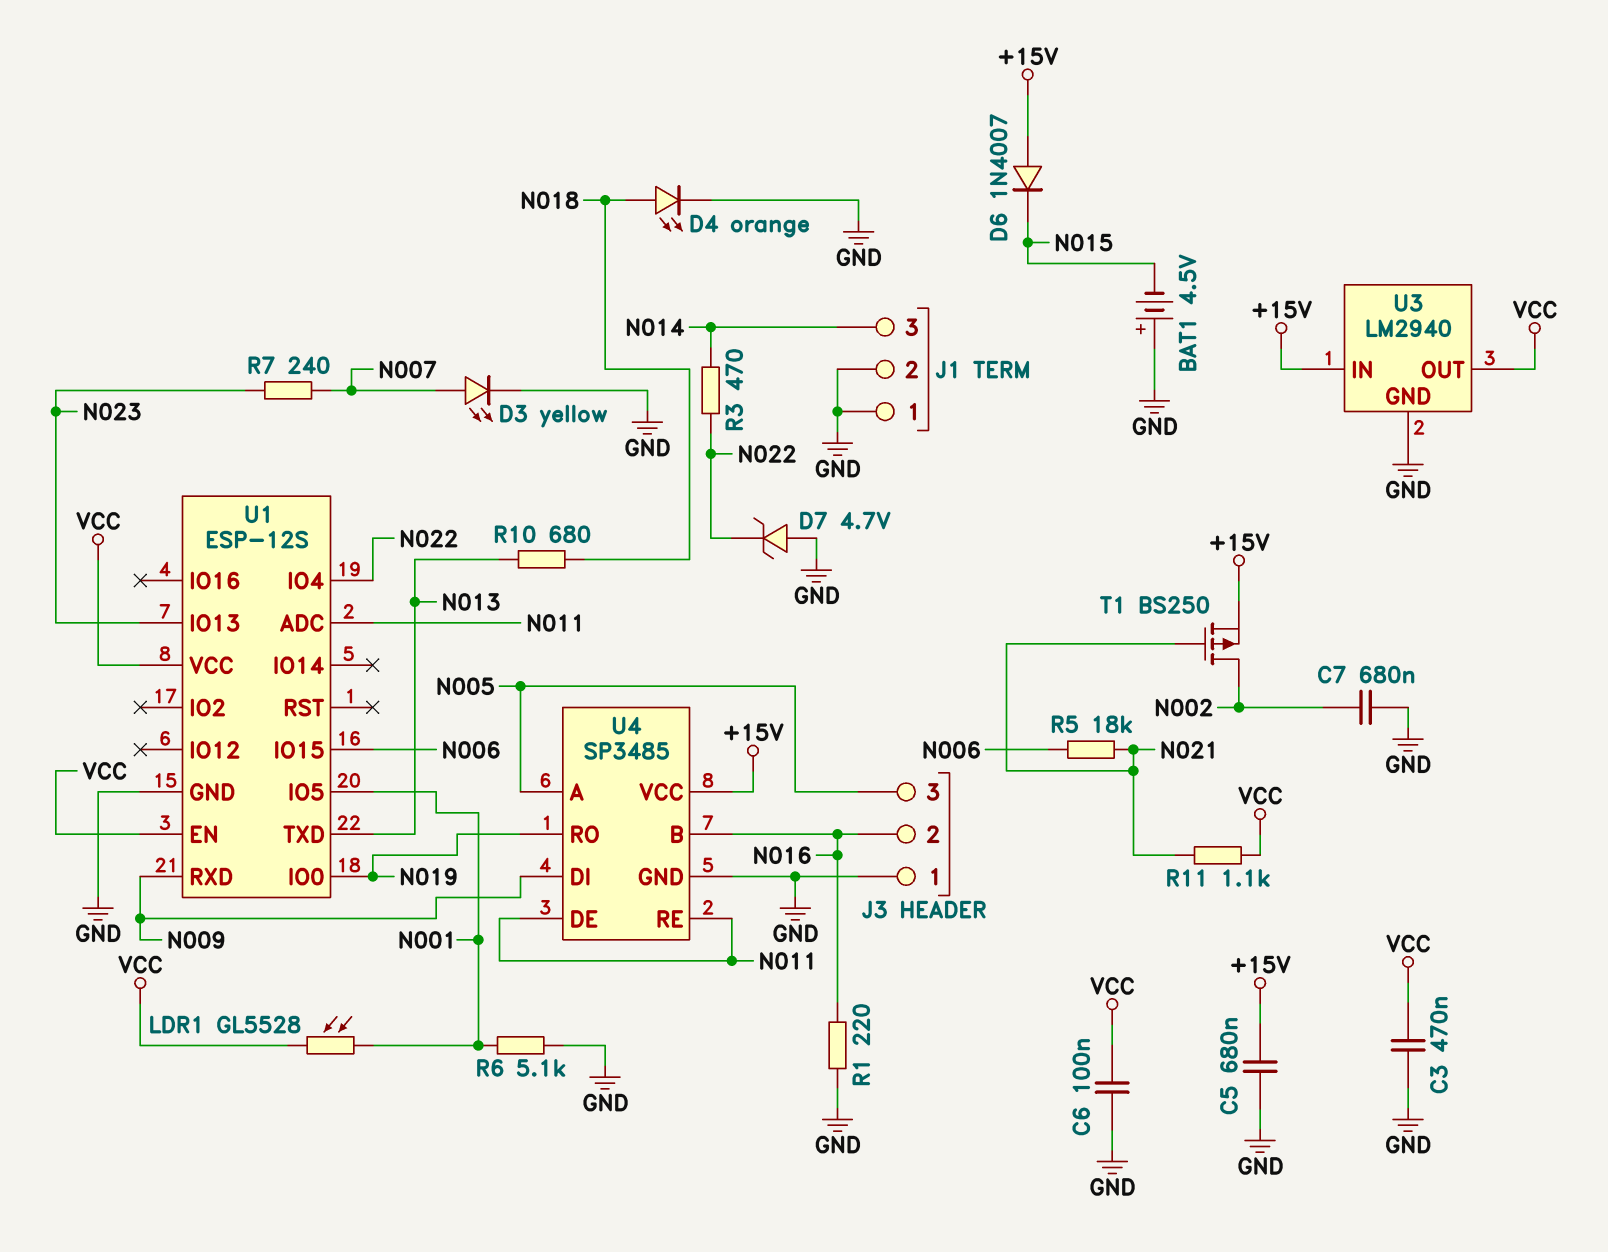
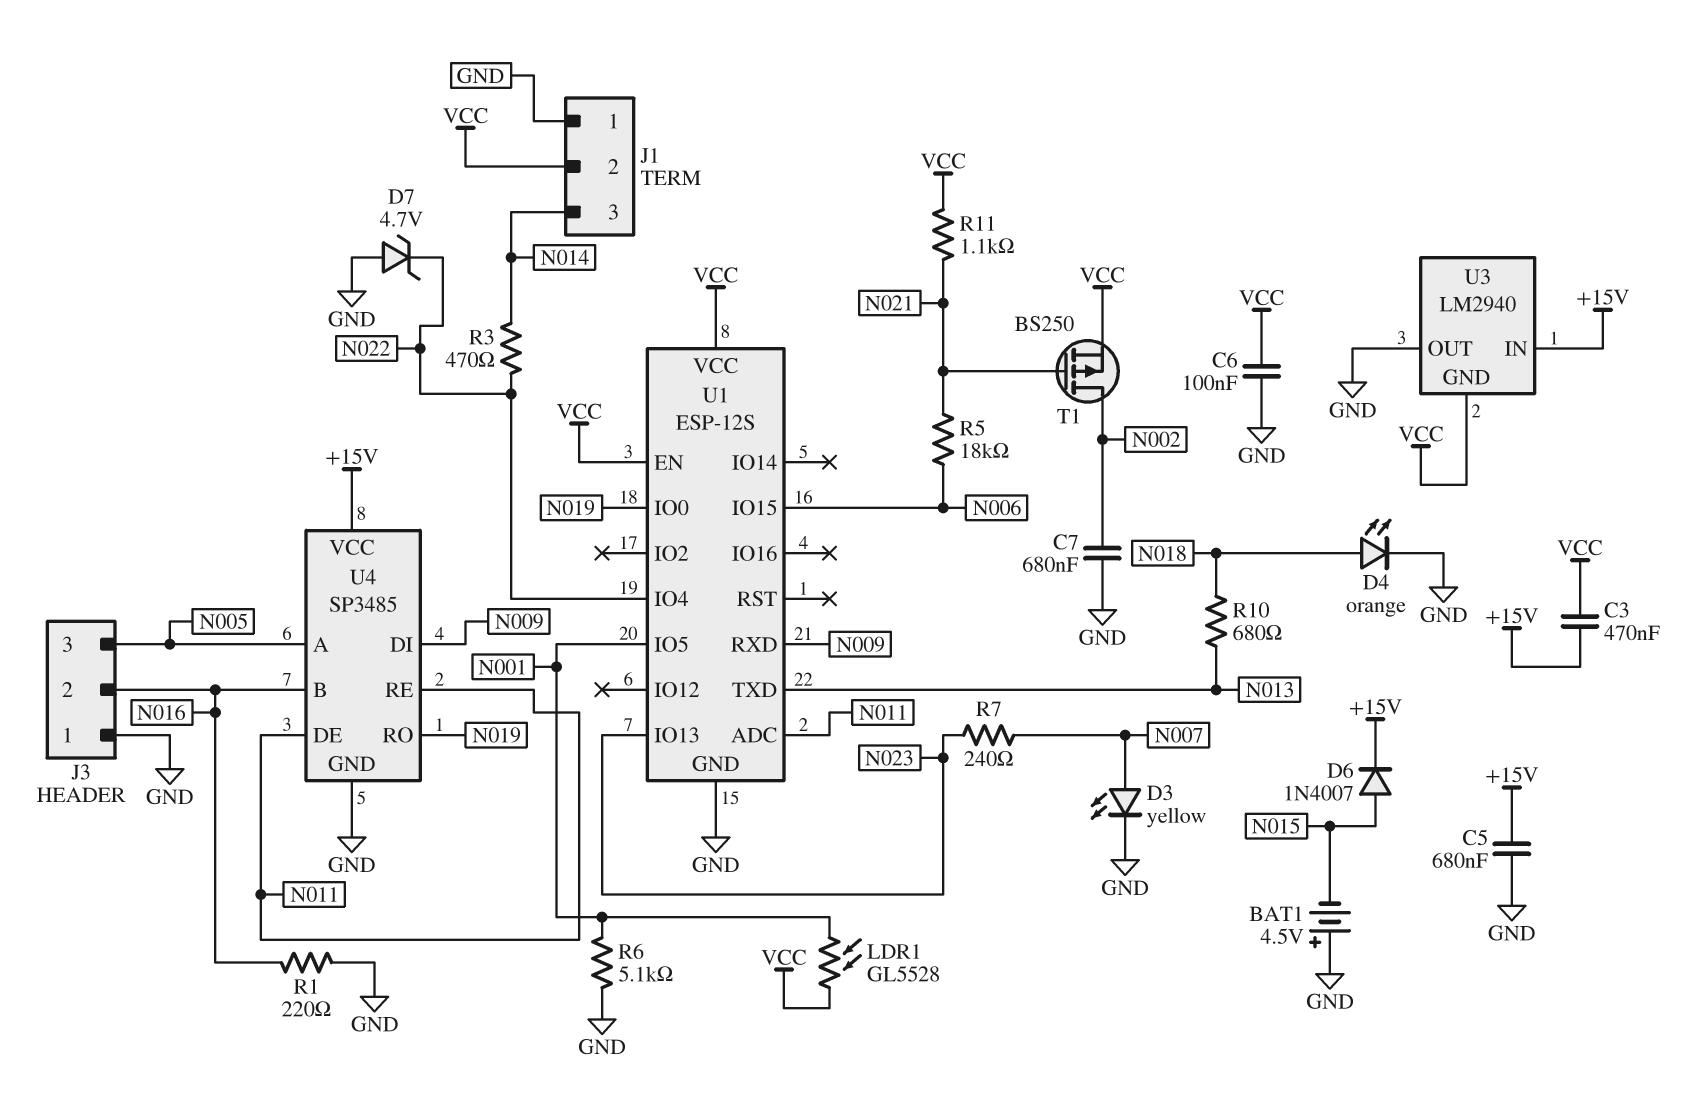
C3: 470nF (GND, VCC) -> 470nF (+15V, VCC)
D6: diode 1N4007 (A +15V, K N015) -> diode 1N4007 (A N015, K +15V)
J1 pin 2: GND -> VCC
T1: PMOS BS250 (G N021, D N002, S +15V) -> PMOS BS250 (G N021, D N002, S VCC)
U3 pin GND: GND -> VCC
U3 pin OUT: VCC -> GND

